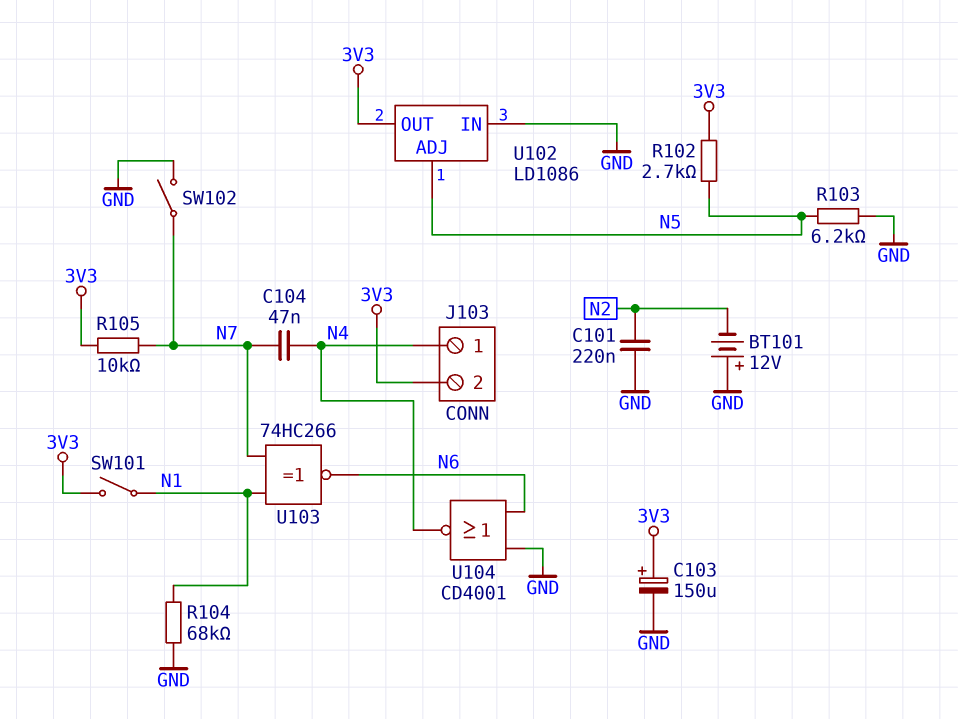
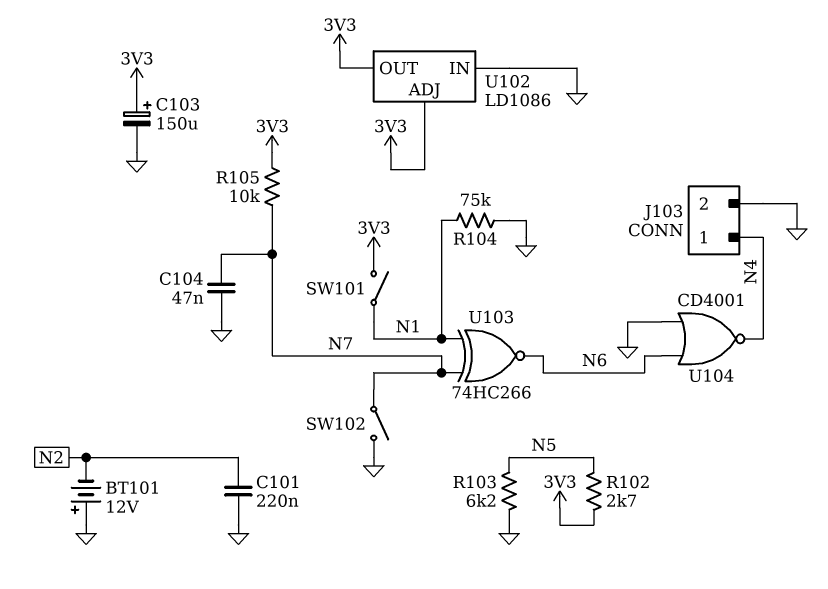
C104: 47nF (N4, N7) -> 47nF (GND, N7)
J103 pin 2: 3V3 -> GND
R104: 68k (GND, N1) -> 75k (GND, N1)
U102 pin ADJ: N5 -> 3V3

